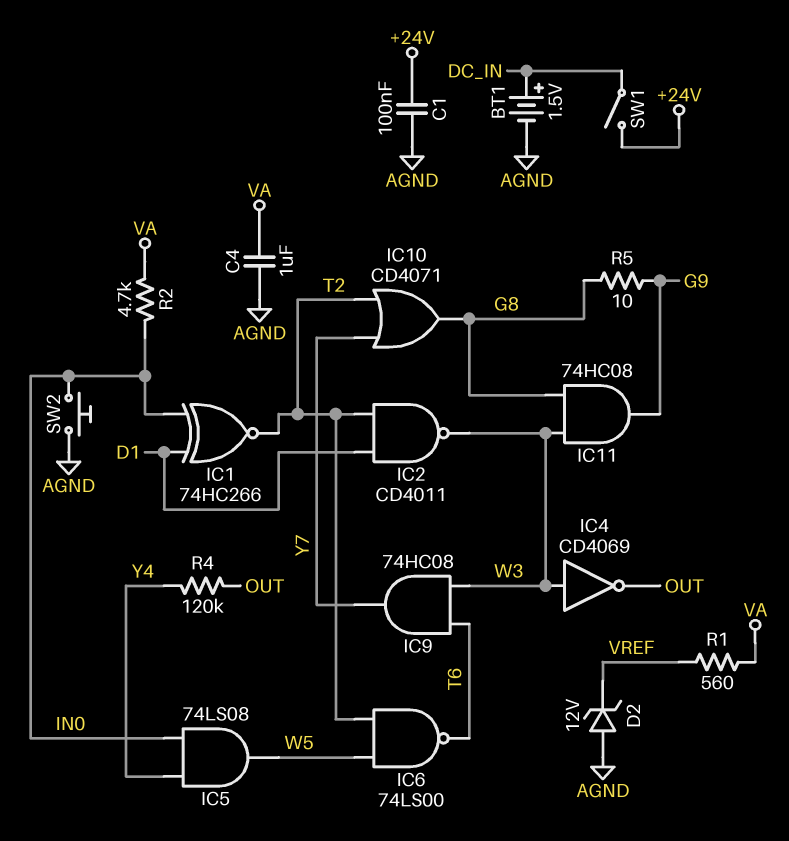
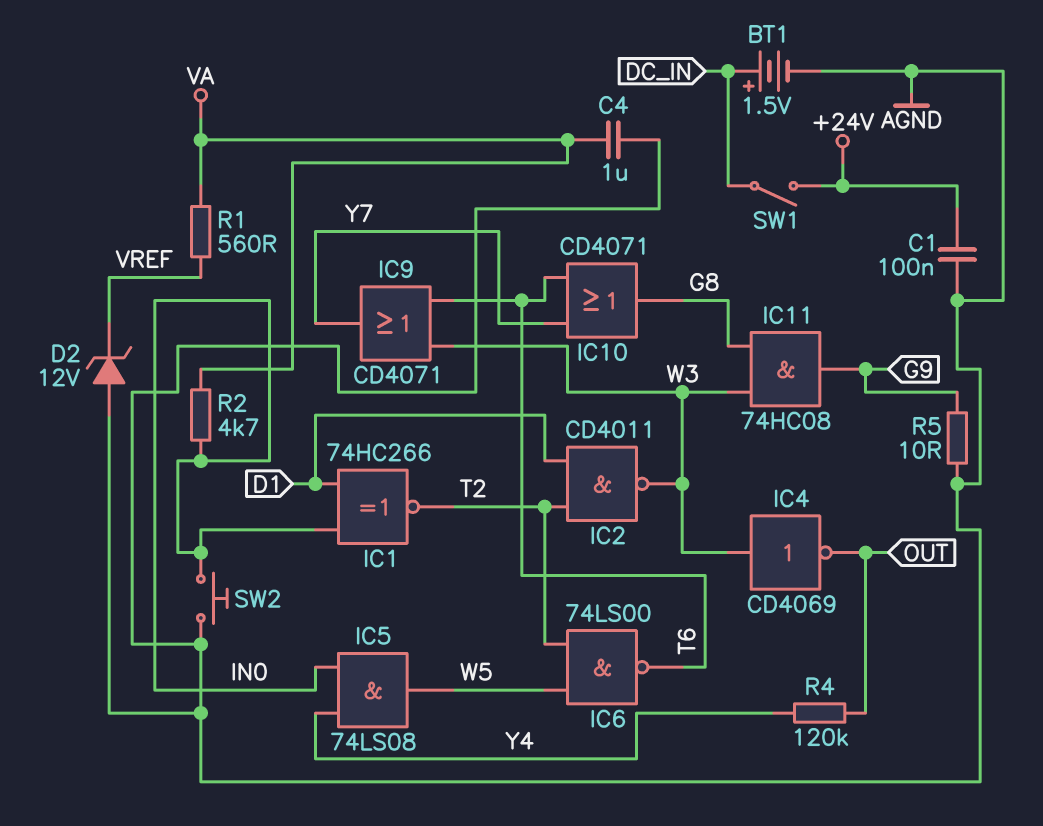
IC9: AND 74HC08 (in T6, in W3, out Y7) -> OR CD4071 (in T6, in W3, out Y7)
IC10: OR CD4071 (in T2, in Y7, out G8) -> OR CD4071 (in T6, in Y7, out G8)
R5: 10 (G8, G9) -> 10 (AGND, G9)

